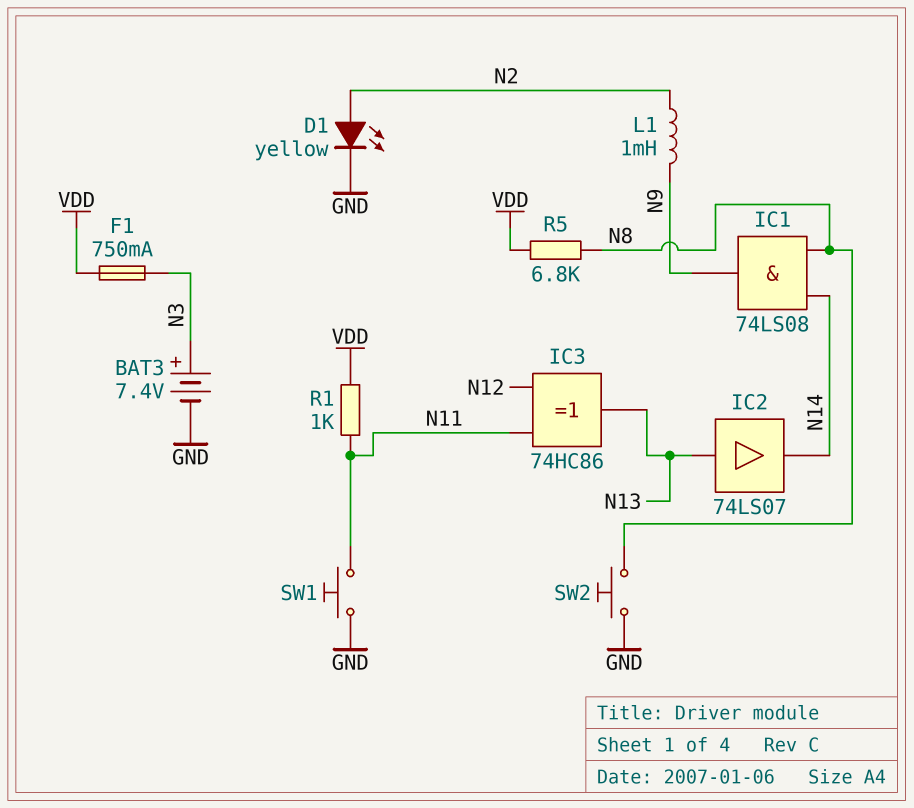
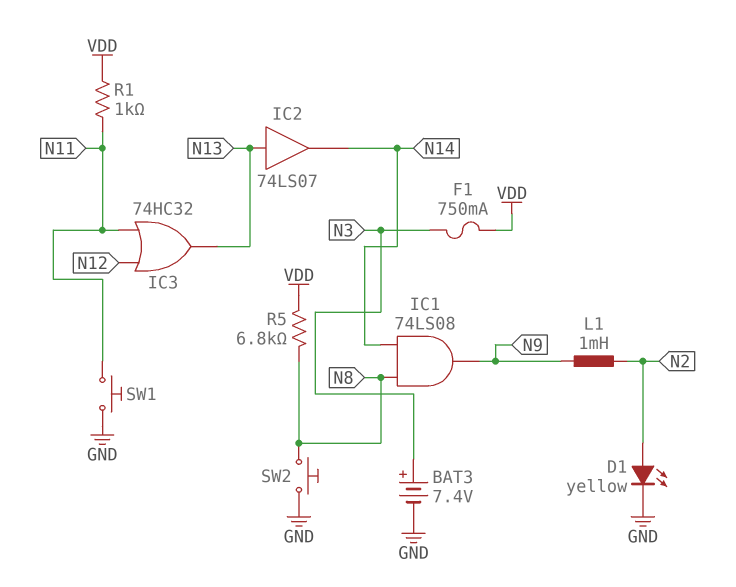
IC3: XOR 74HC86 (in N11, in N12, out N13) -> OR 74HC32 (in N11, in N12, out N13)

